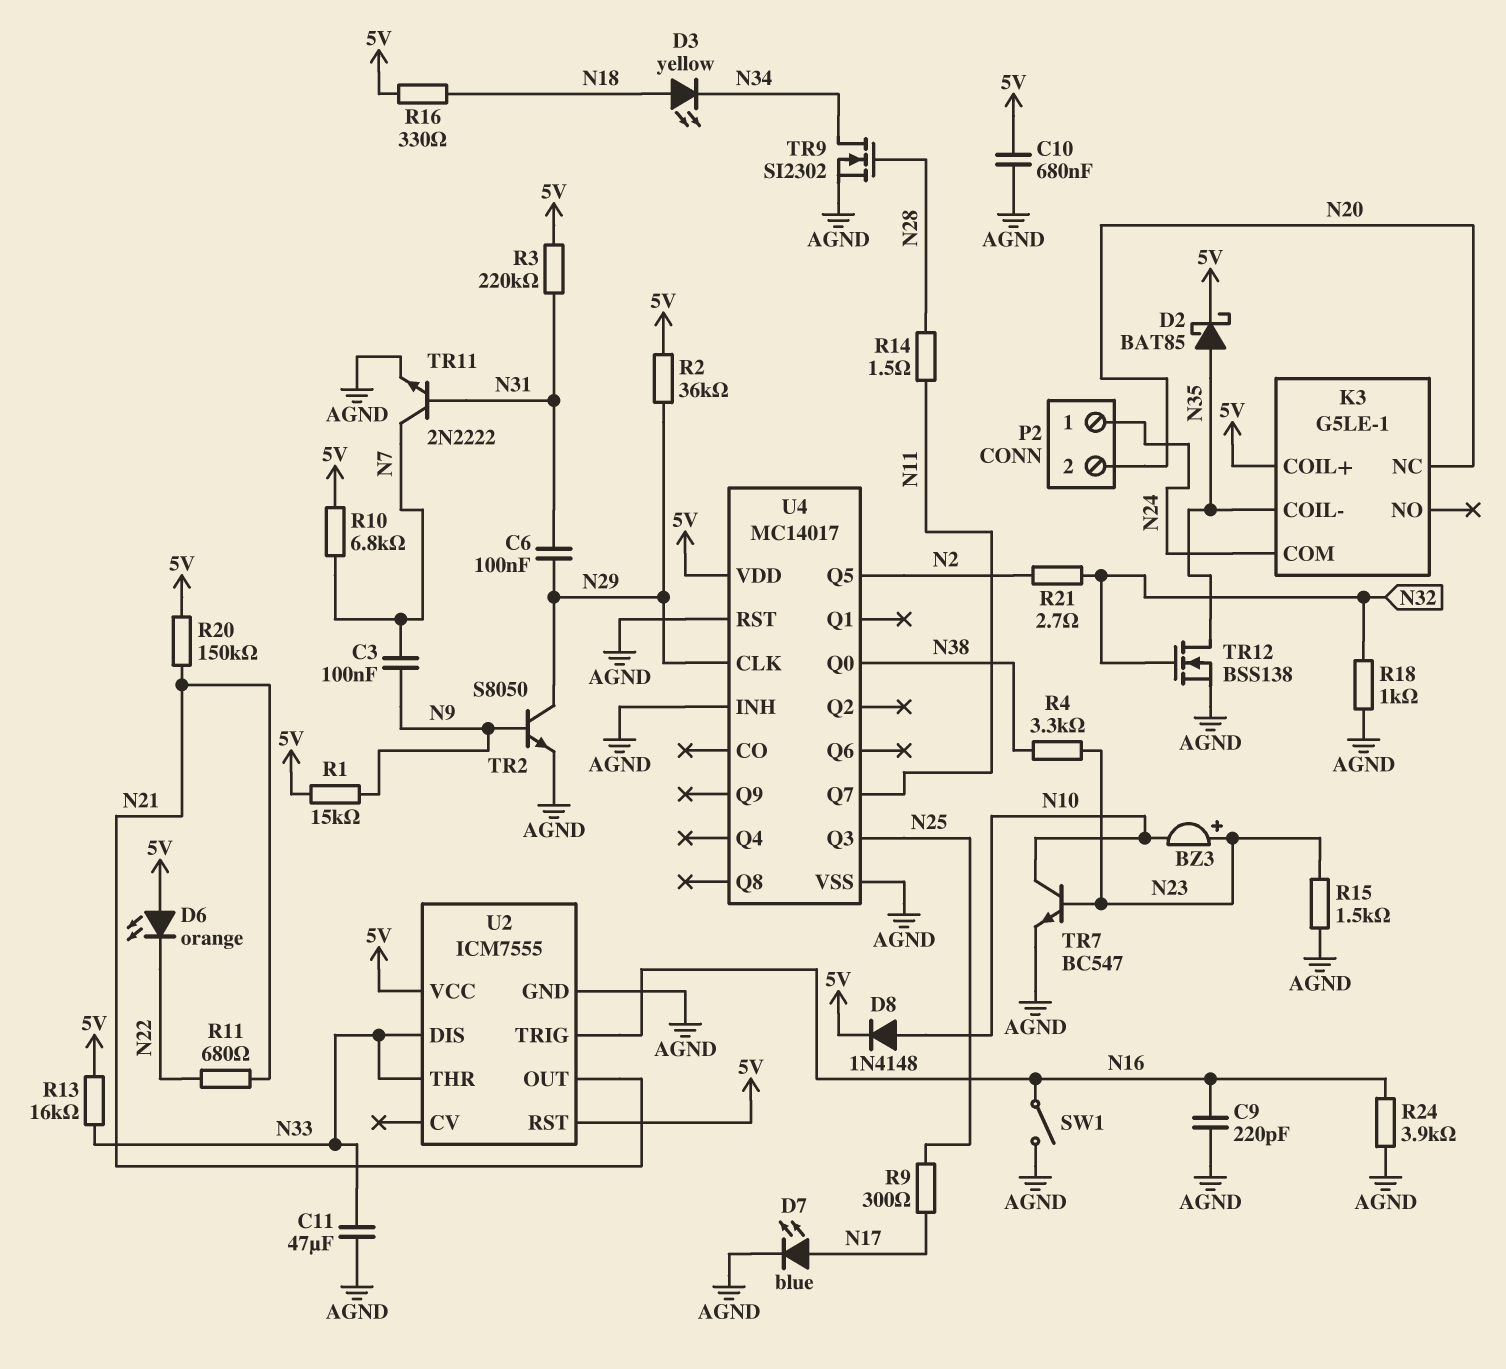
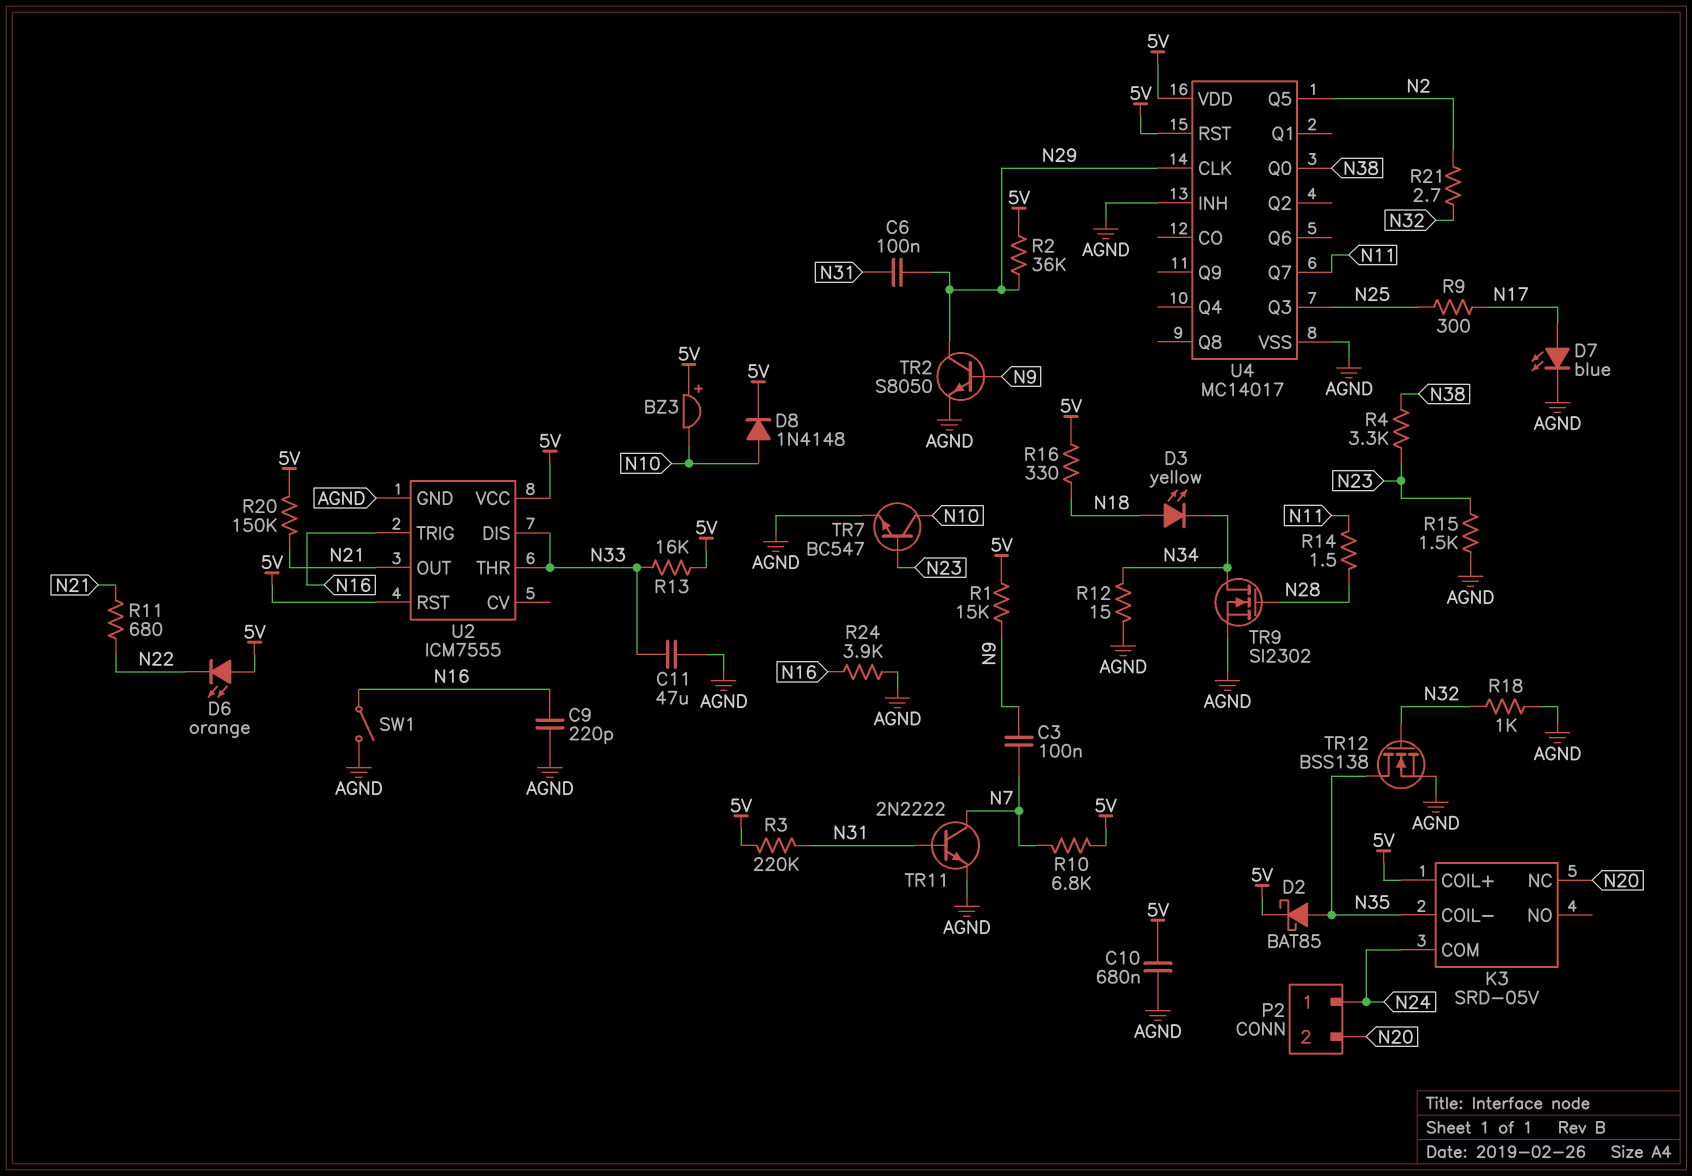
BZ3: buzzer (plus N23, minus N10) -> buzzer (plus 5V, minus N10)
K3: G5LE-1 -> SRD-05V
R12: none -> 15 (AGND, N34)
U4 pin RST: AGND -> 5V

